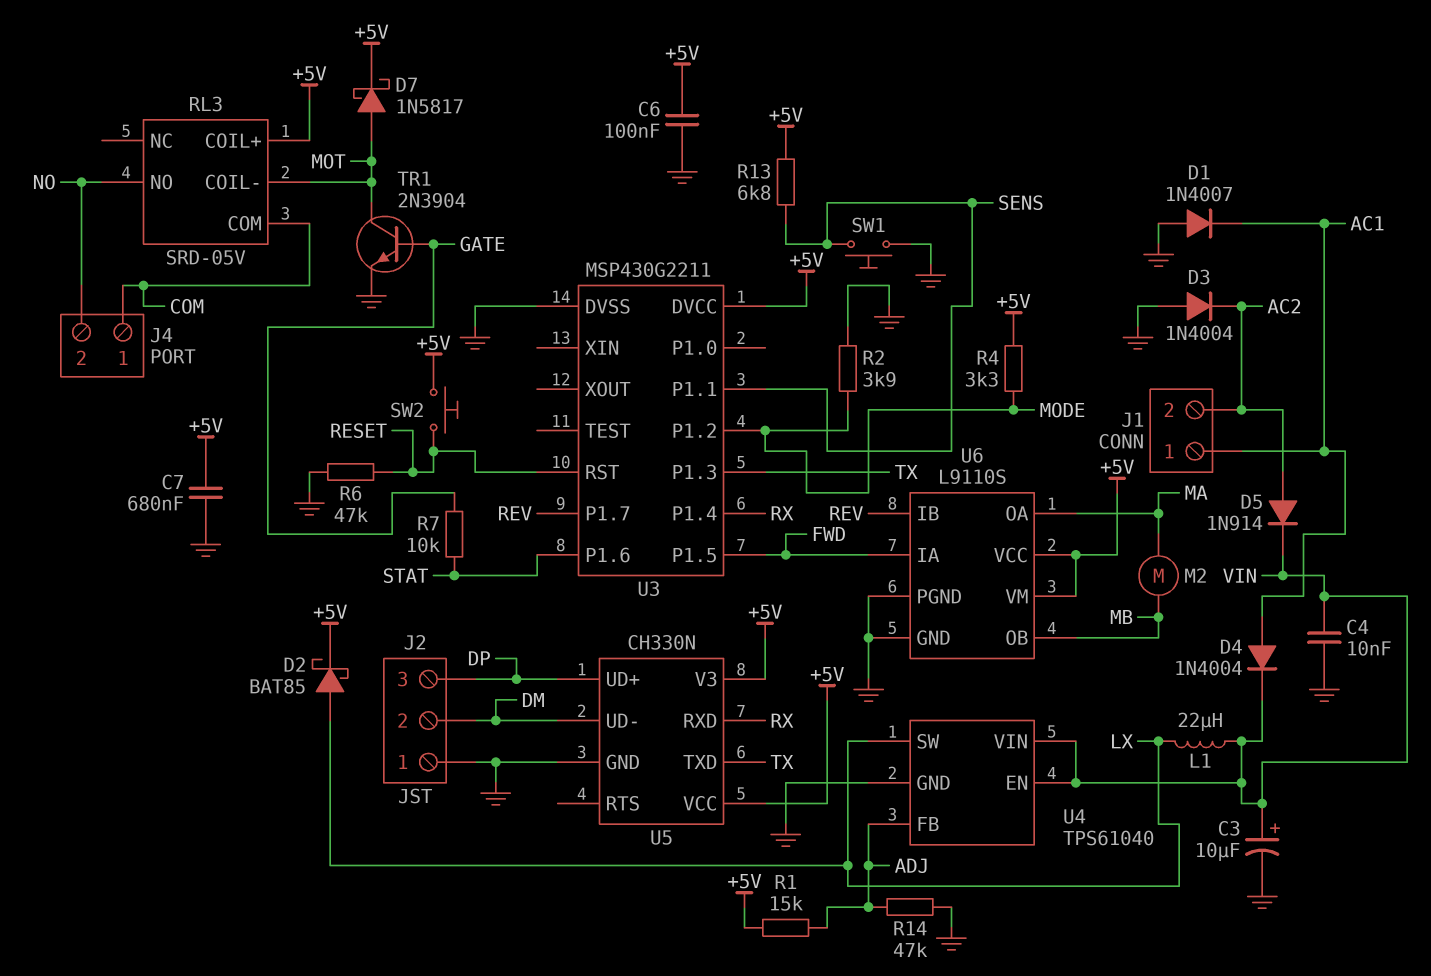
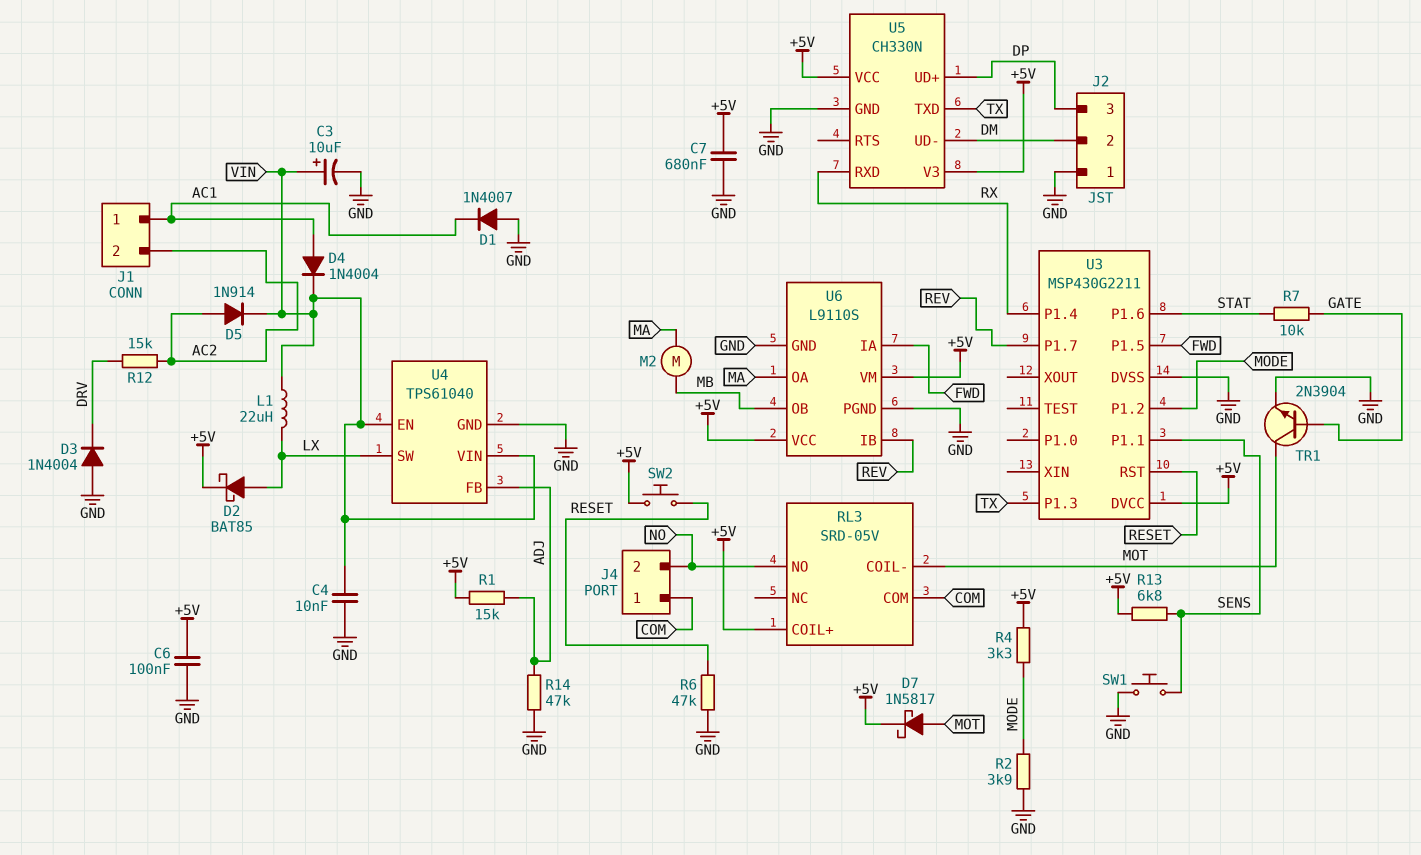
D3: diode 1N4004 (A GND, K AC2) -> diode 1N4004 (A GND, K DRV)
R12: none -> 15k (AC2, DRV)

